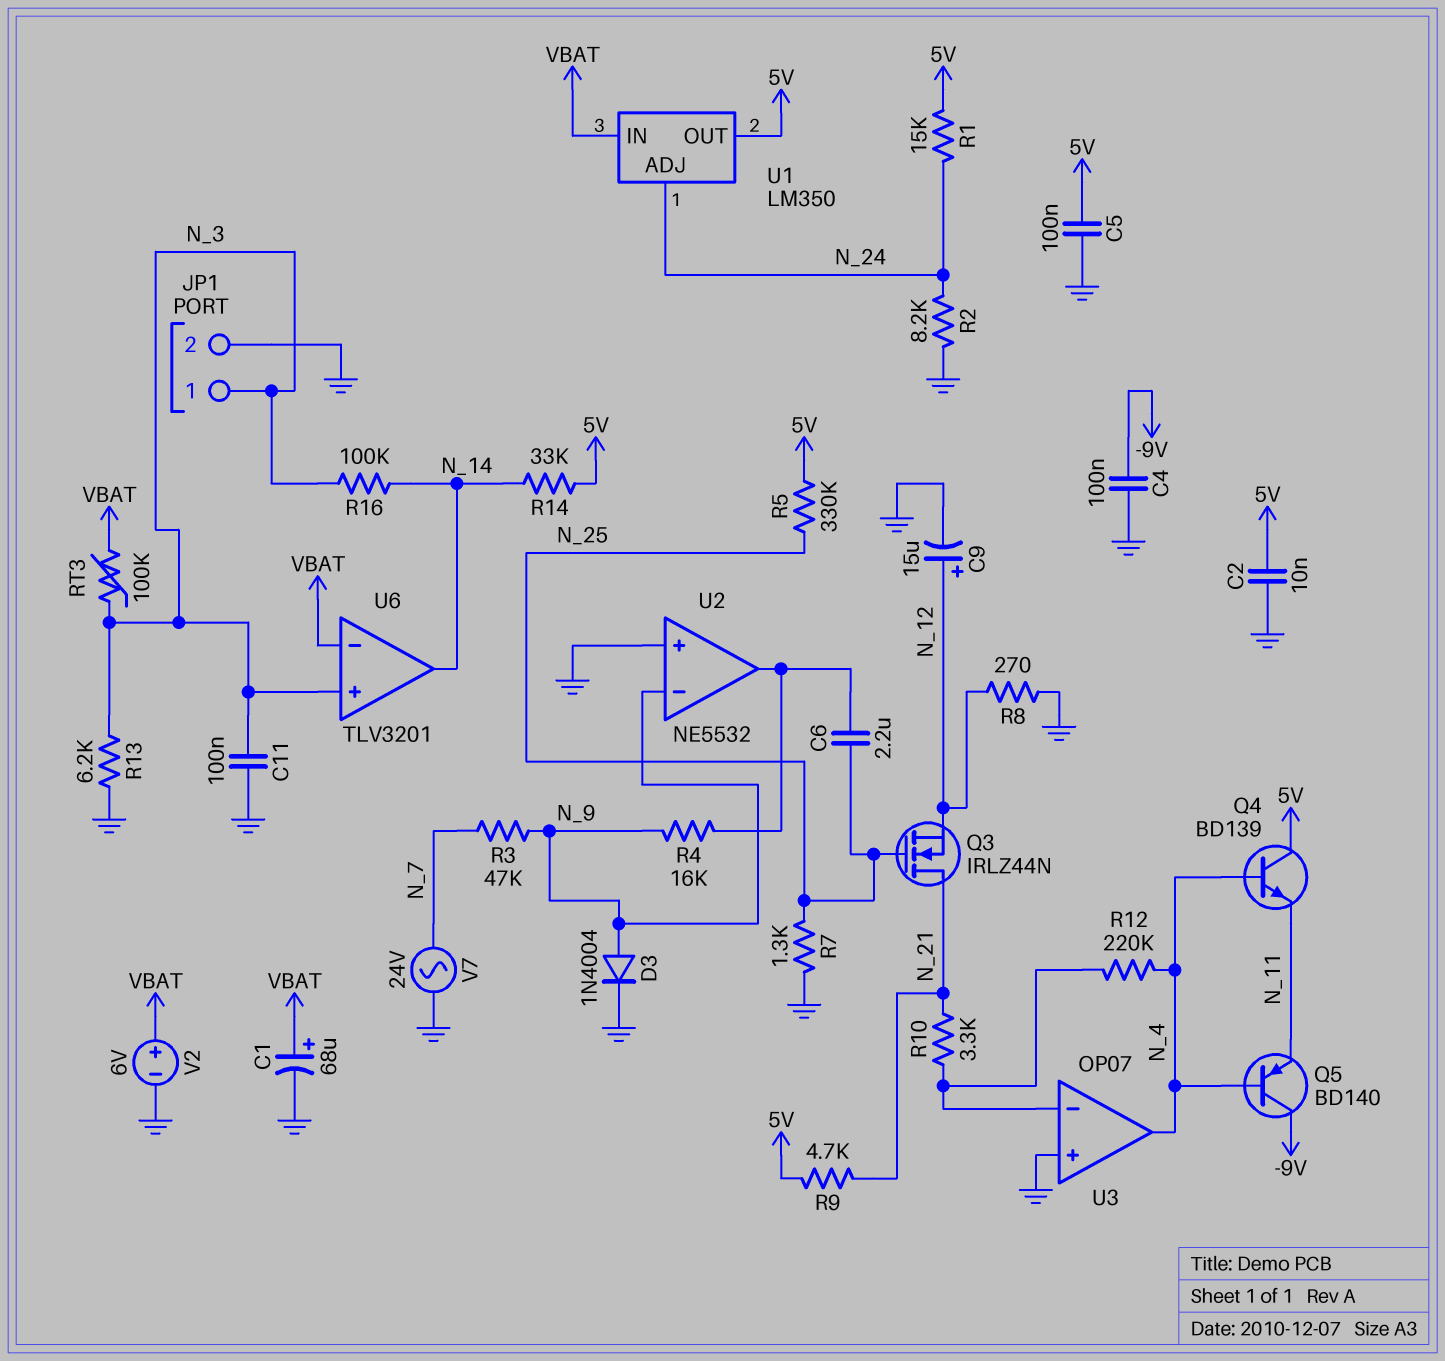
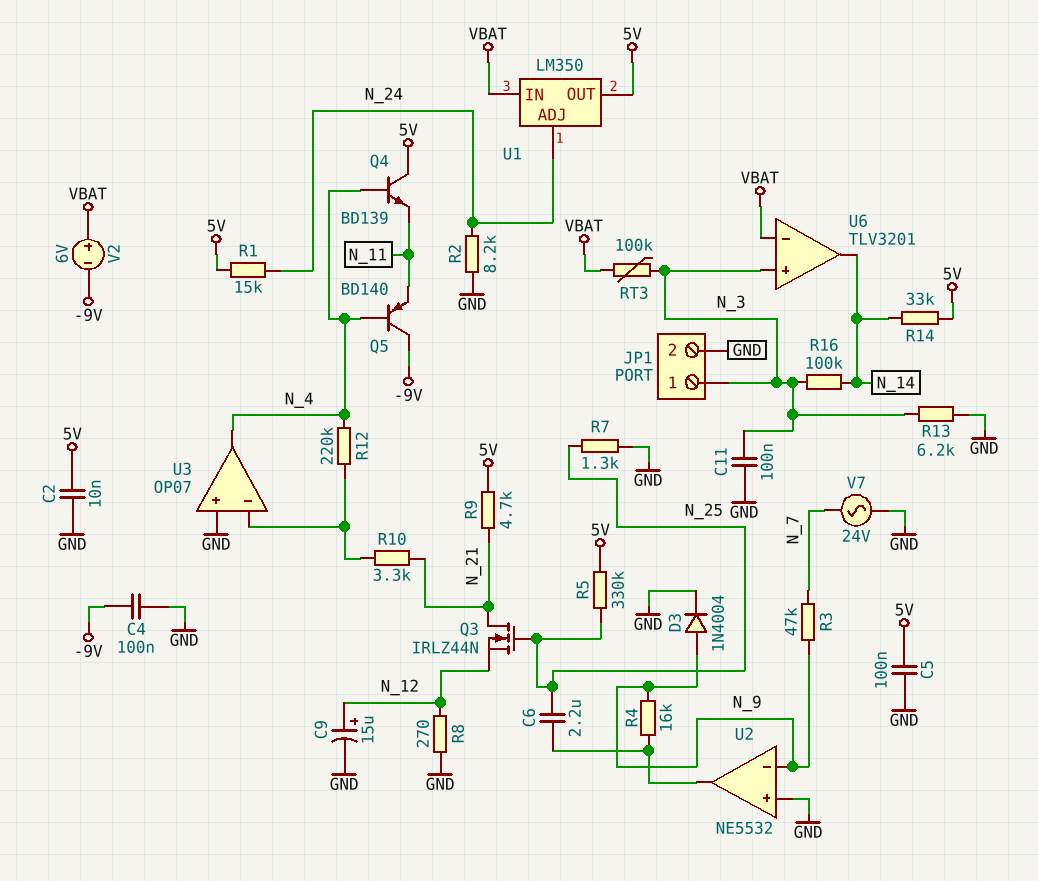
C1: 68uF (plus VBAT, minus GND) -> none
V2: 6V (plus VBAT, minus GND) -> 6V (plus VBAT, minus -9V)

